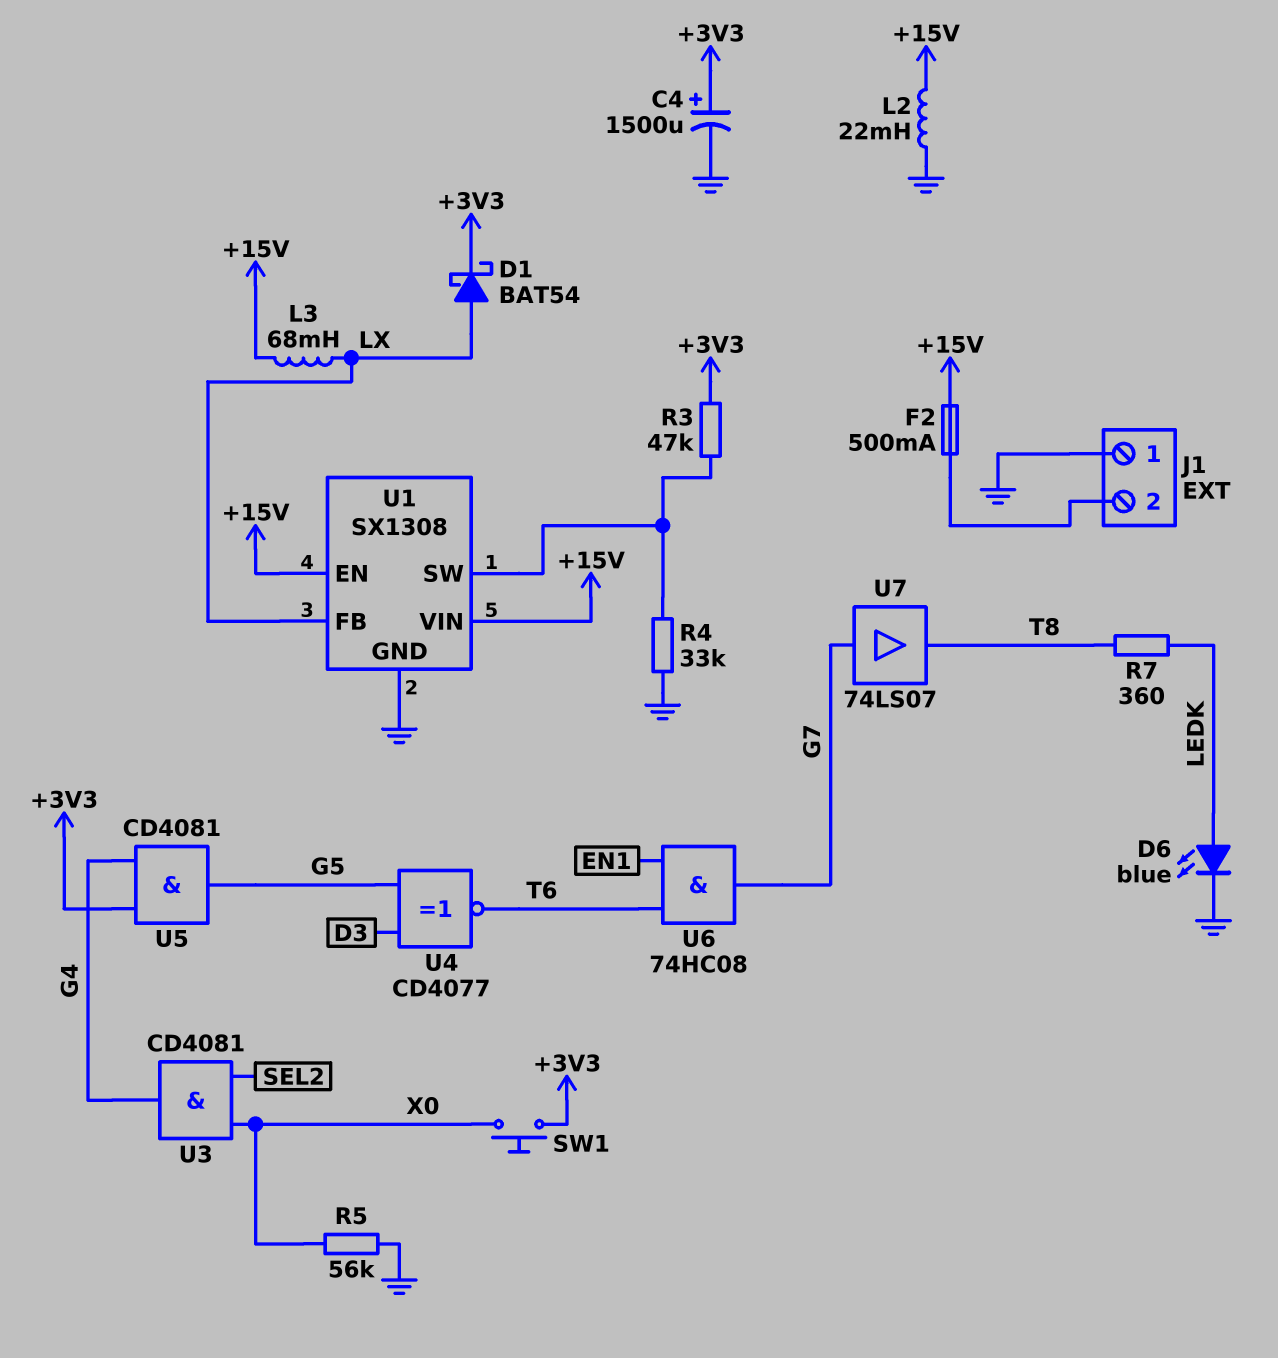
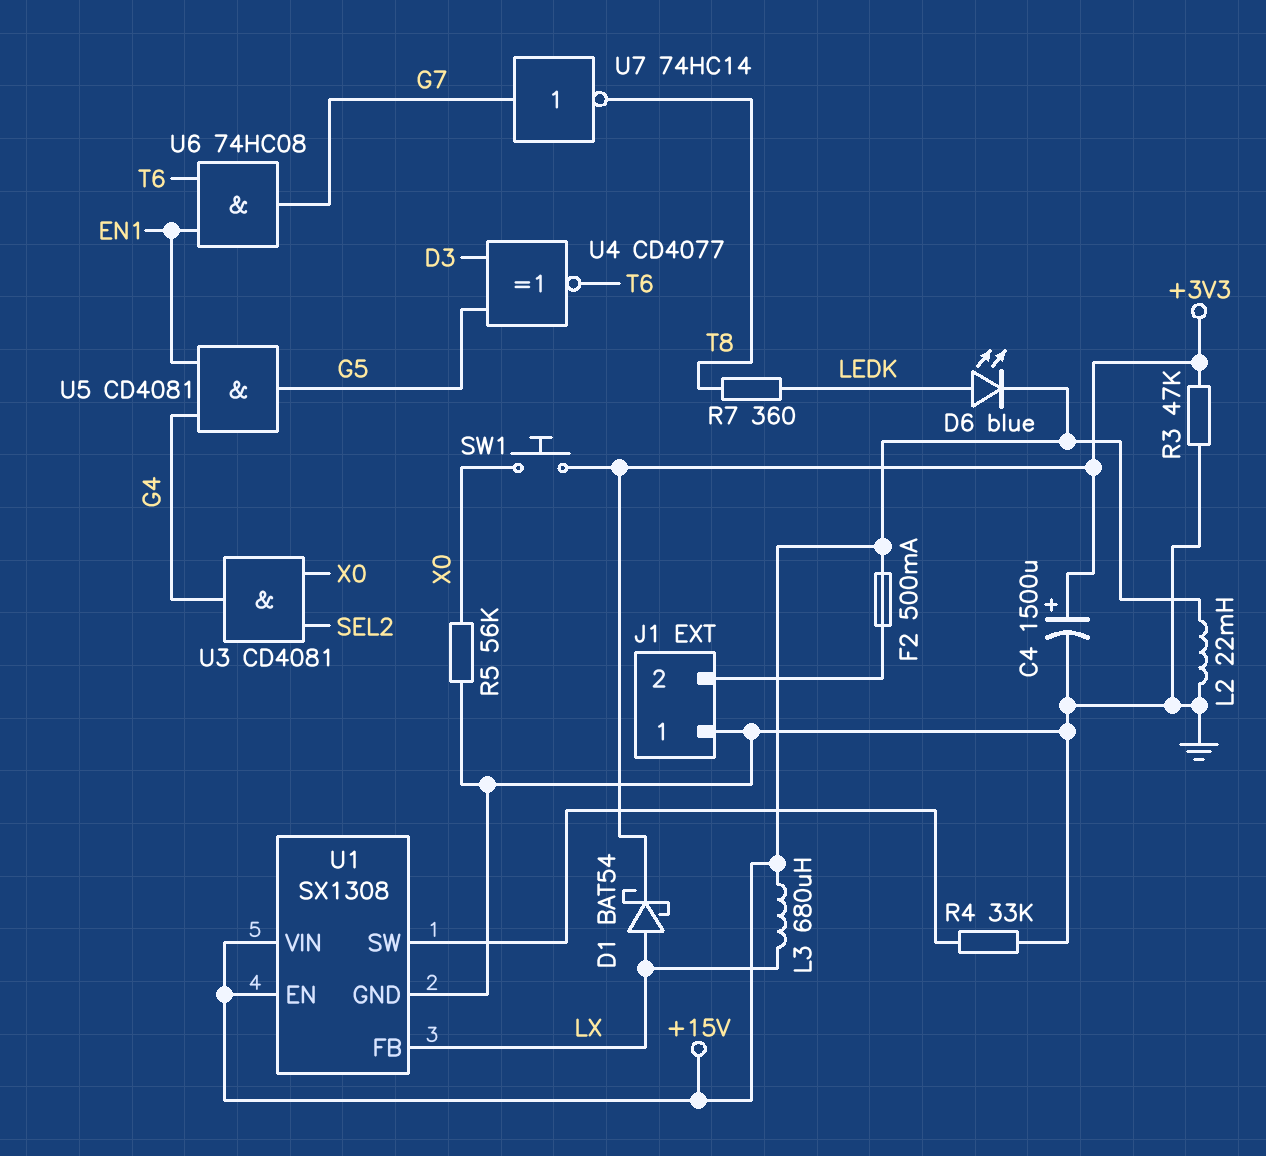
D6: LED blue (A LEDK, K GND) -> LED blue (A LEDK, K +15V)
L3: 68mH (+15V, LX) -> 680uH (+15V, LX)
R3: 47k (+3V3, U1/SW) -> 47k (+3V3, GND)
U5: AND CD4081 (in +3V3, in G4, out G5) -> AND CD4081 (in EN1, in G4, out G5)
U7: buffer 74LS07 (in G7, out T8) -> NOT 74HC14 (in G7, out T8)

